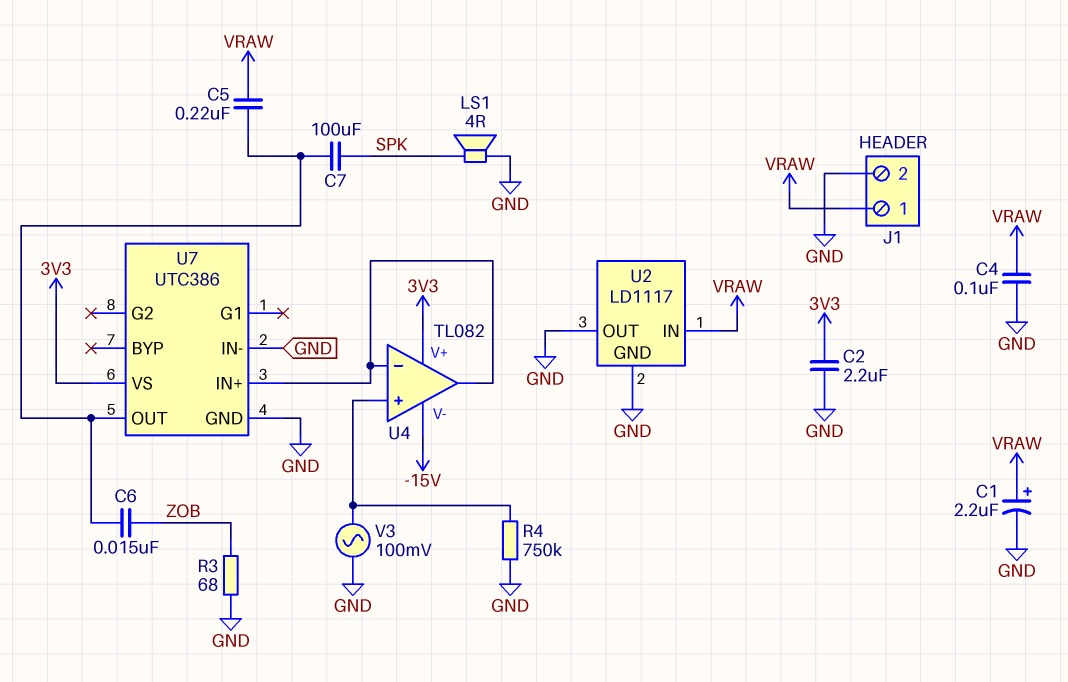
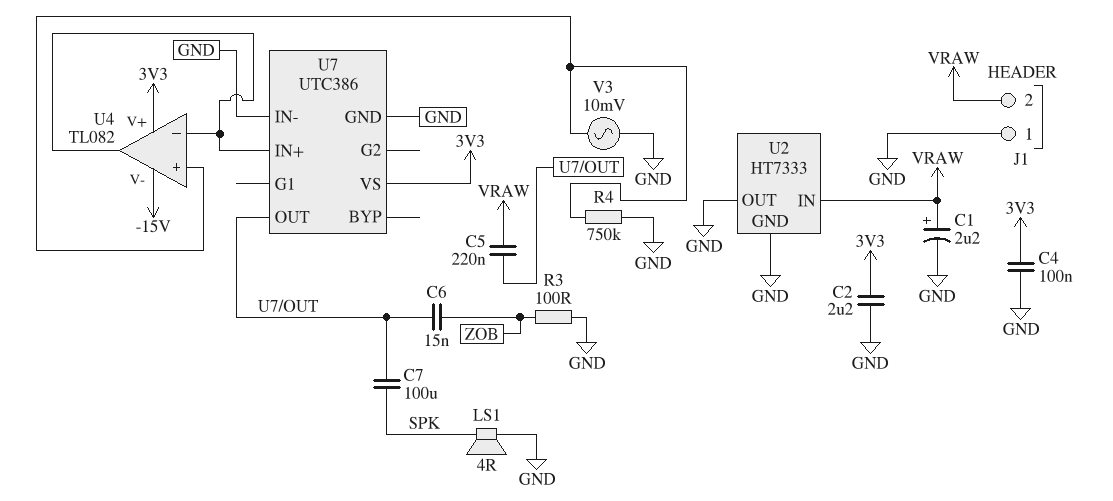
C4: 100nF (GND, VRAW) -> 100nF (3V3, GND)
J1 pin 1: VRAW -> GND
J1 pin 2: GND -> VRAW
R3: 68 (GND, ZOB) -> 100 (GND, ZOB)
U2: LD1117 -> HT7333
V3: AC 100mV (GND, U4/in+) -> AC 10mV (GND, U4/in+)

